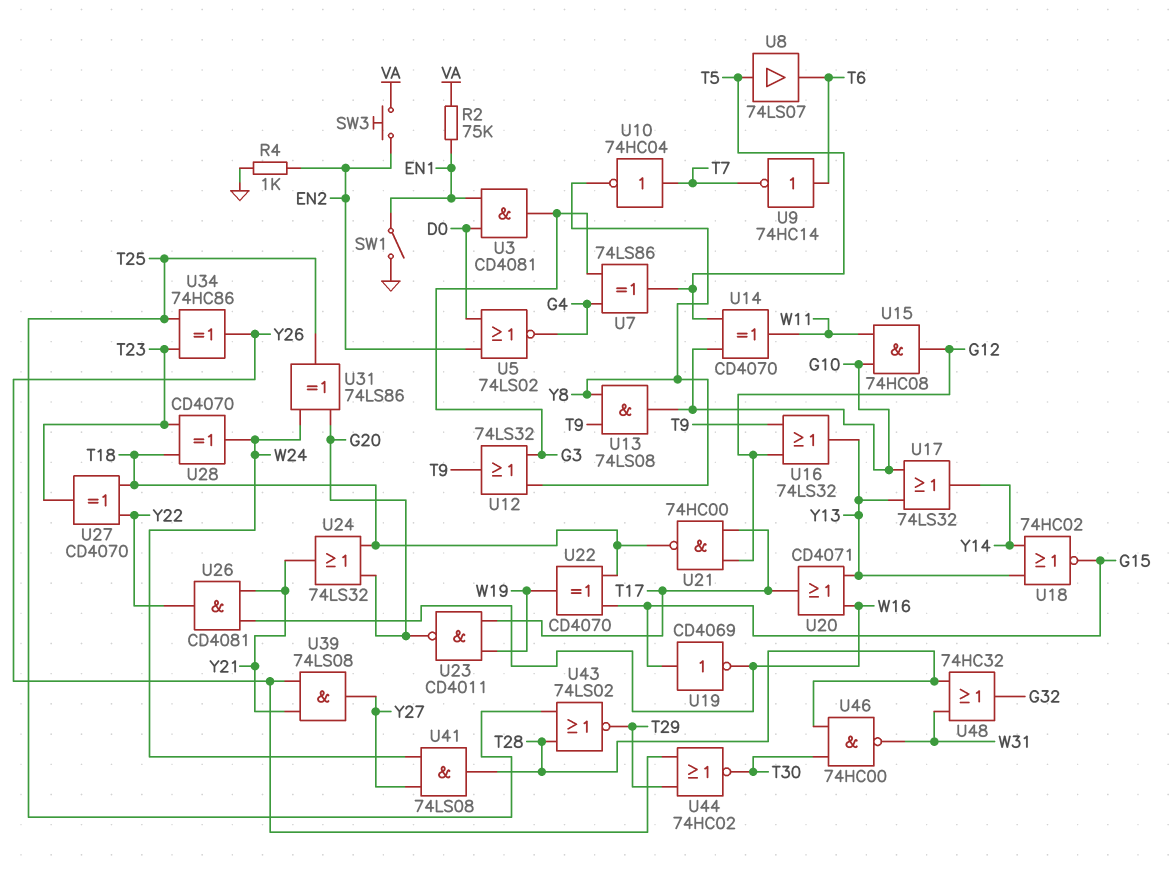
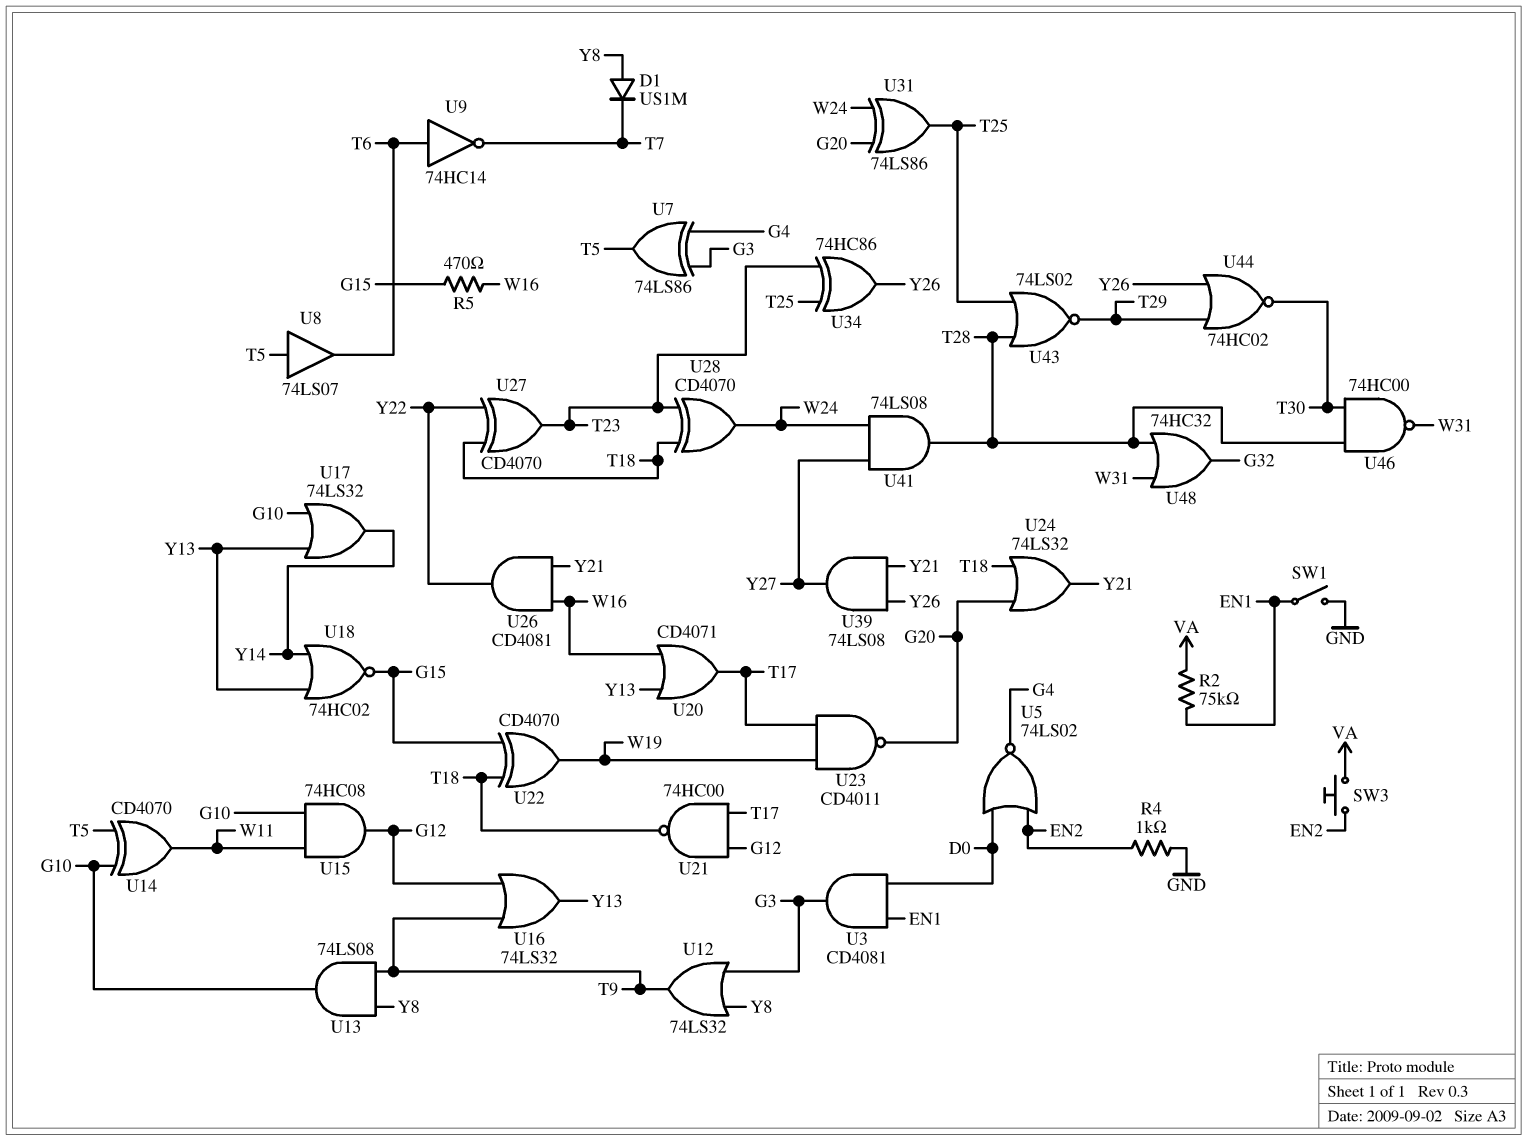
D1: none -> diode US1M (A Y8, K T7)
R5: none -> 470 (G15, W16)
U10: NOT 74HC04 (in T7, out Y8) -> none
U19: NOT CD4069 (in G15, out W16) -> none

